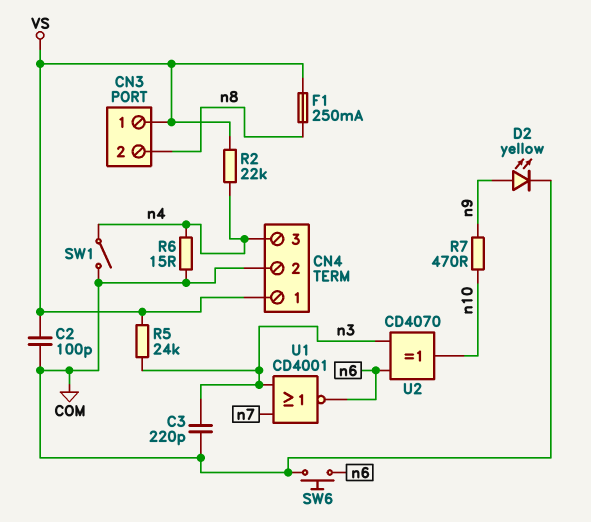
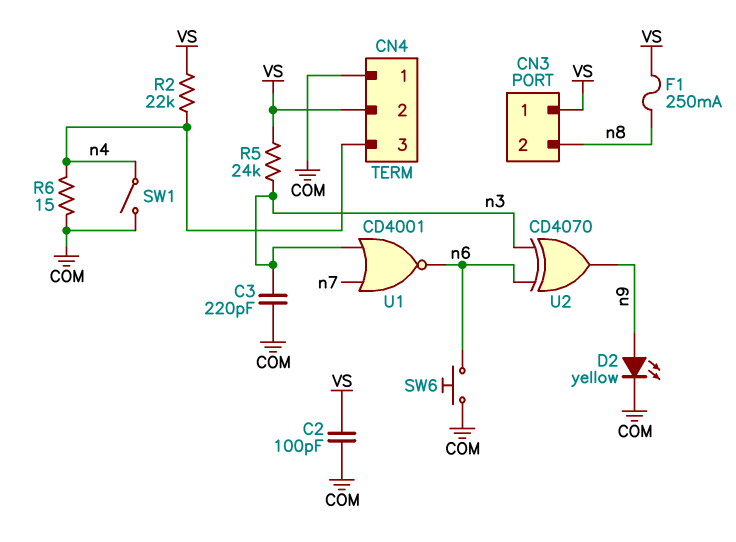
CN4 pin 1: VS -> COM
CN4 pin 2: COM -> VS
R7: 470 (n9, n10) -> none
U2: XOR CD4070 (in n3, in n6, out n10) -> XOR CD4070 (in n3, in n6, out n9)

